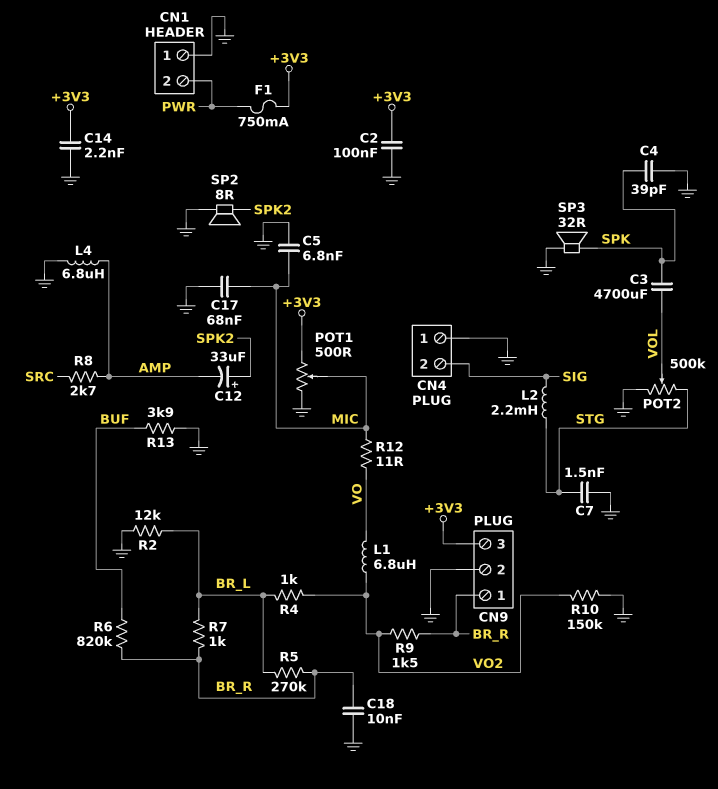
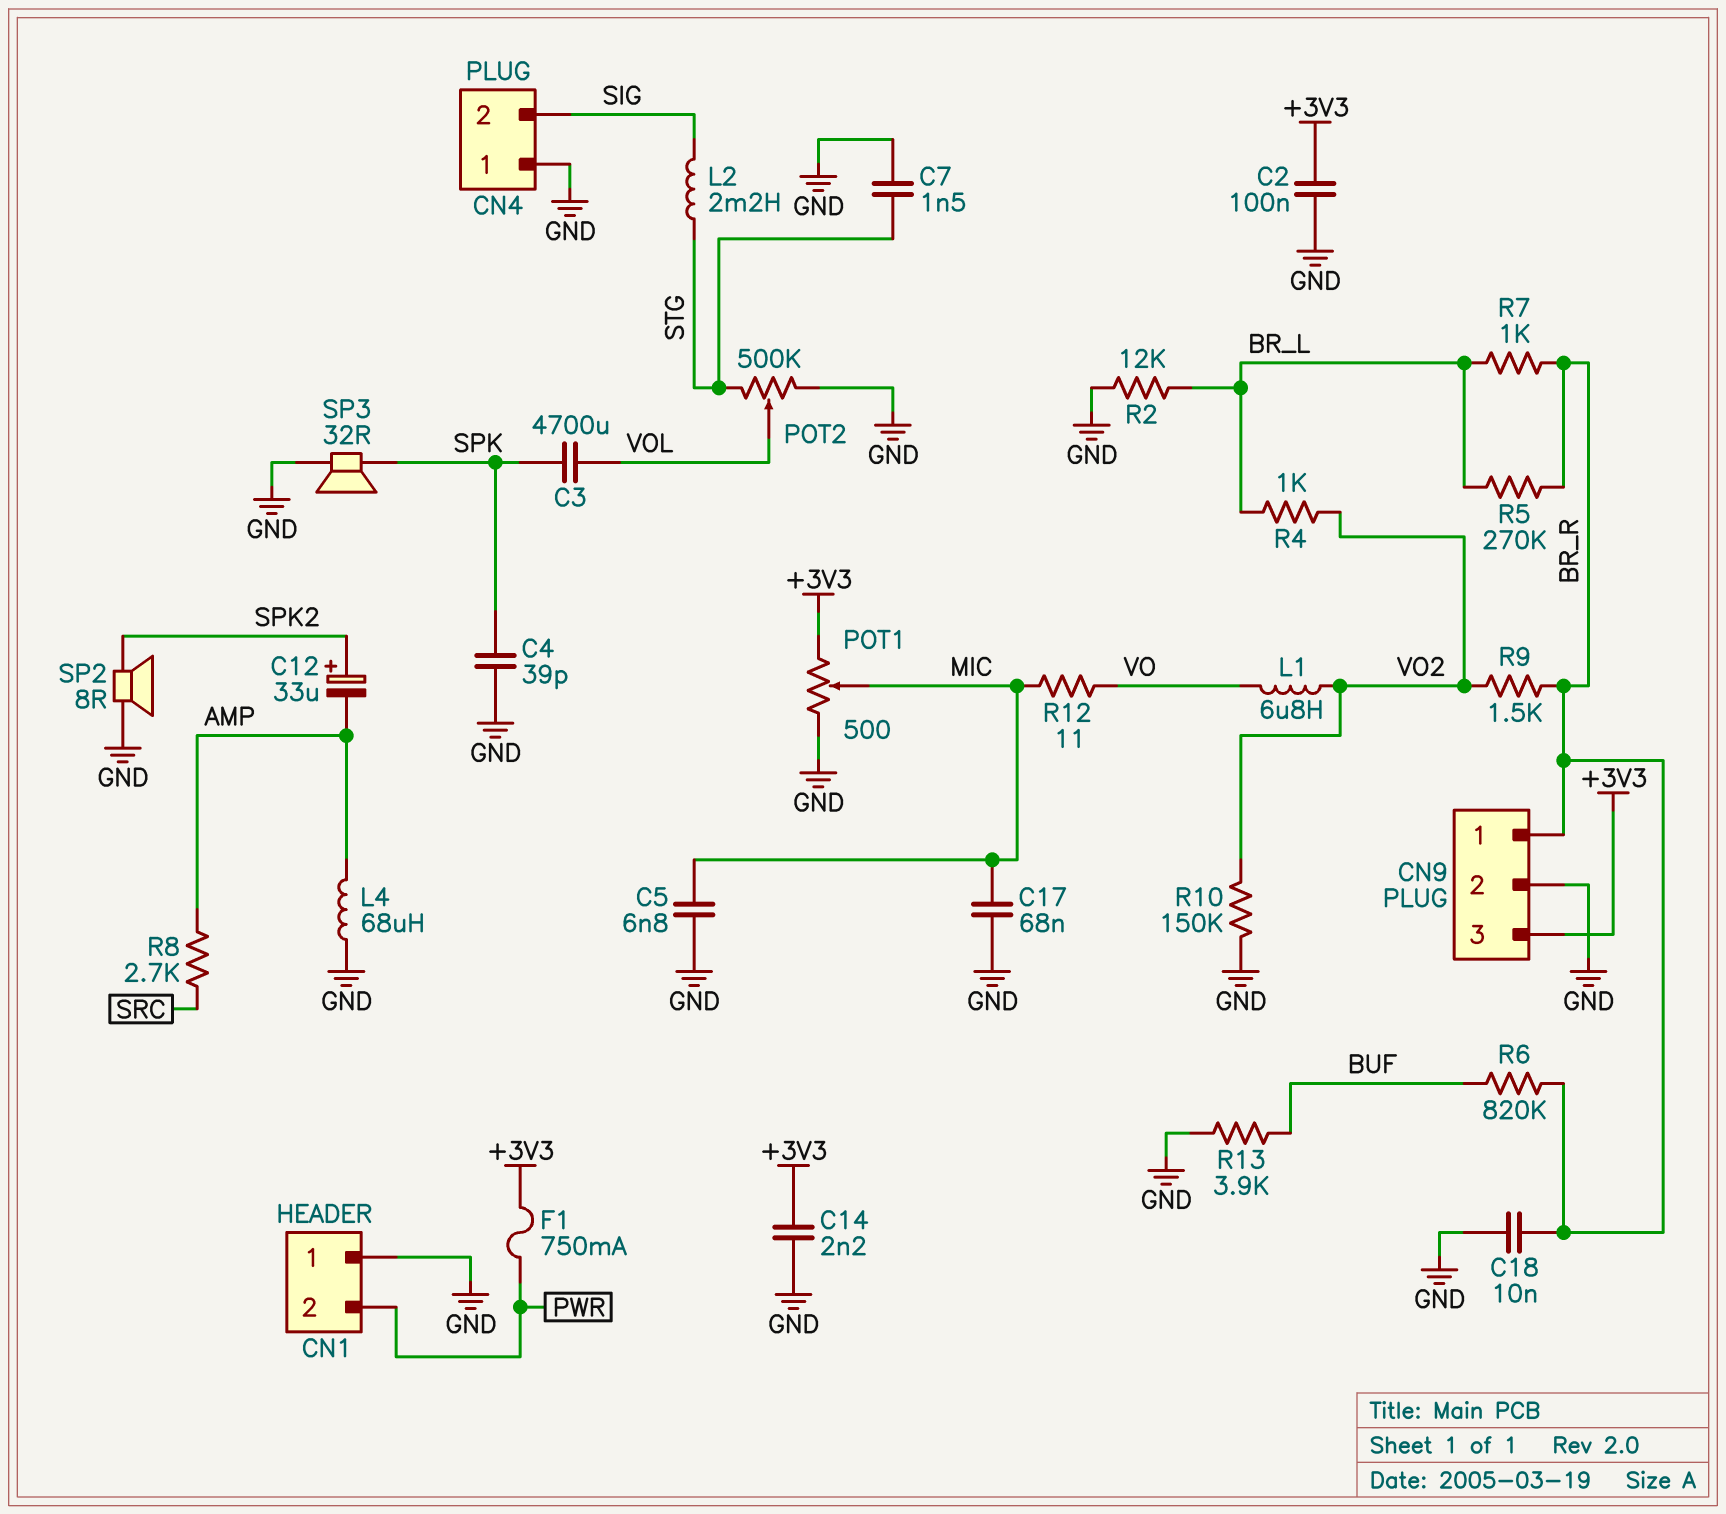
L4: 6.8uH (AMP, GND) -> 68uH (AMP, GND)

